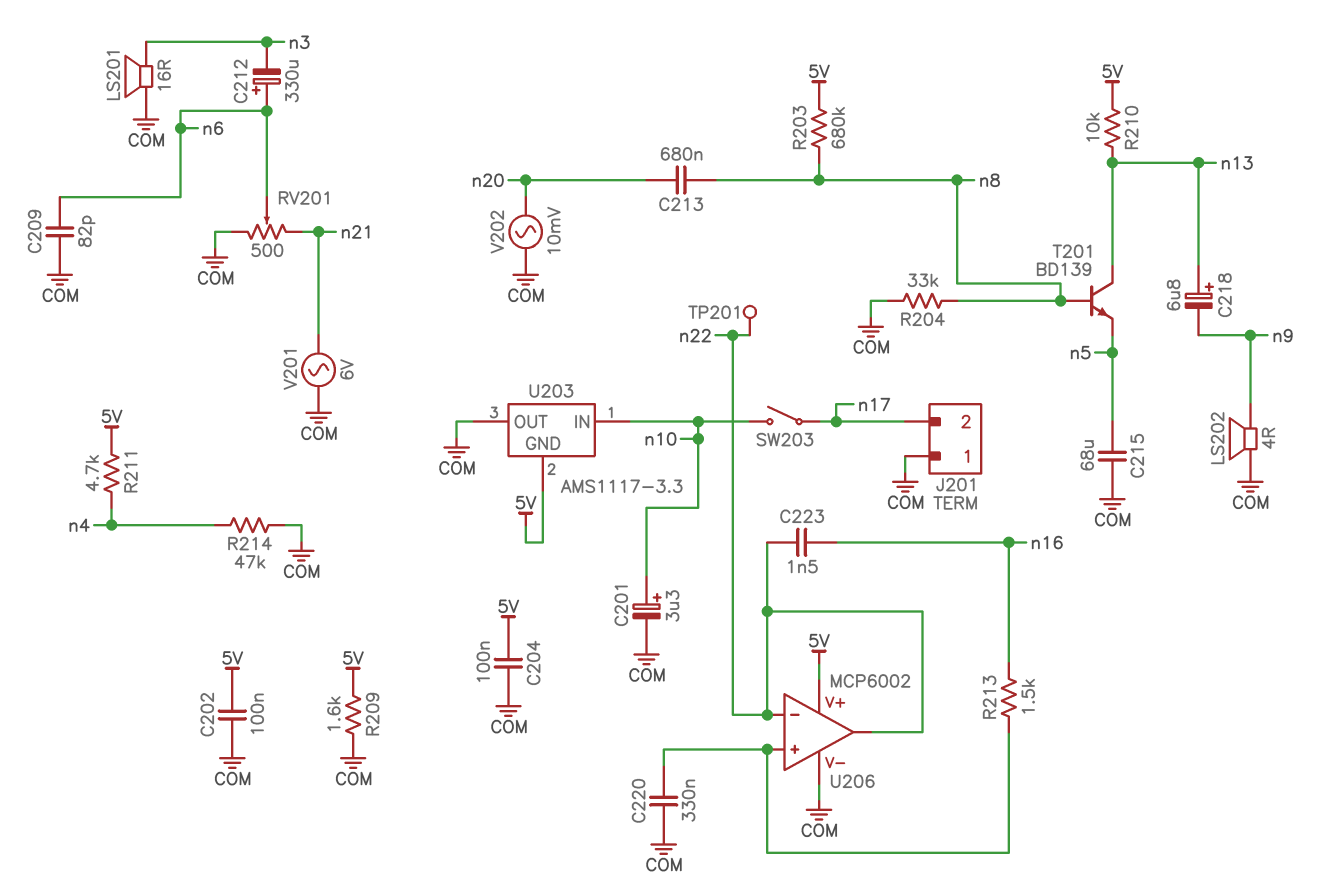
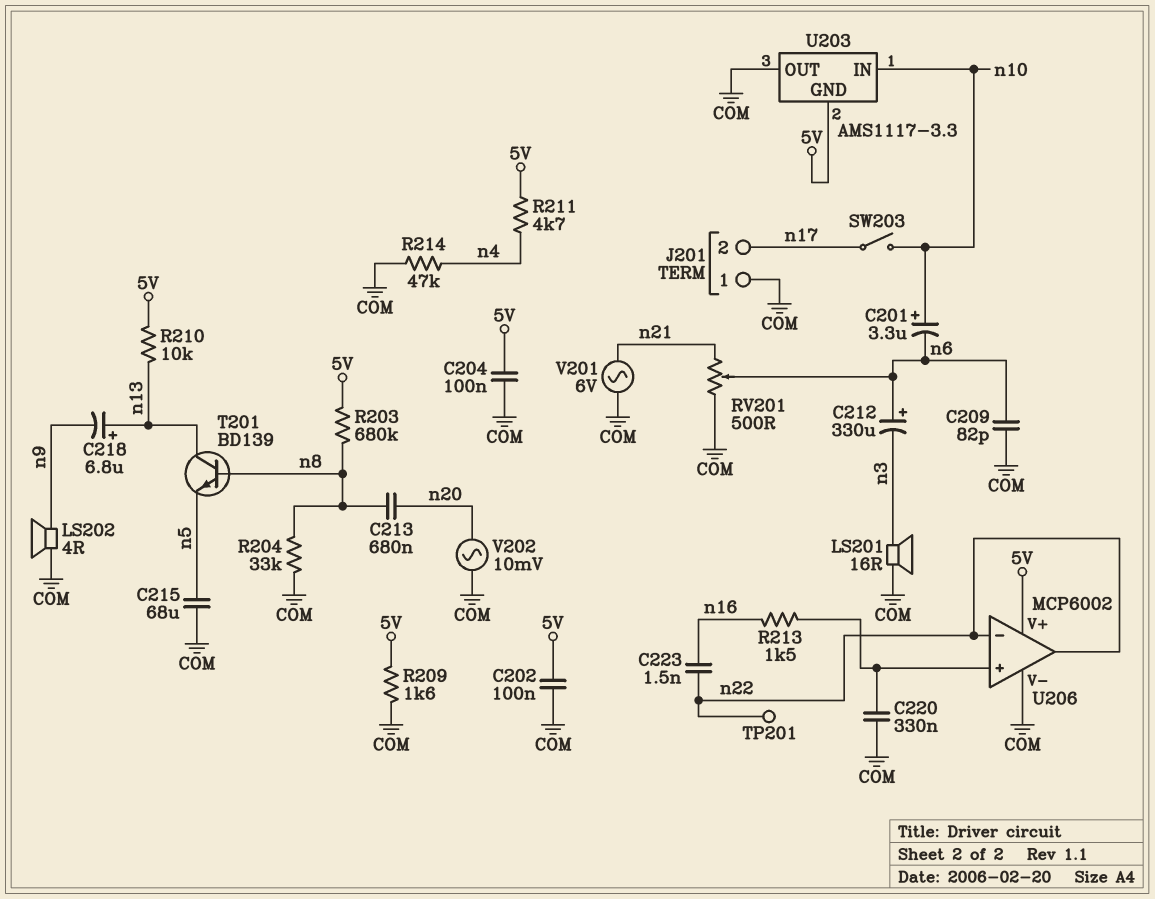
C201: 3.3uF (plus n10, minus COM) -> 3.3uF (plus n10, minus n6)

